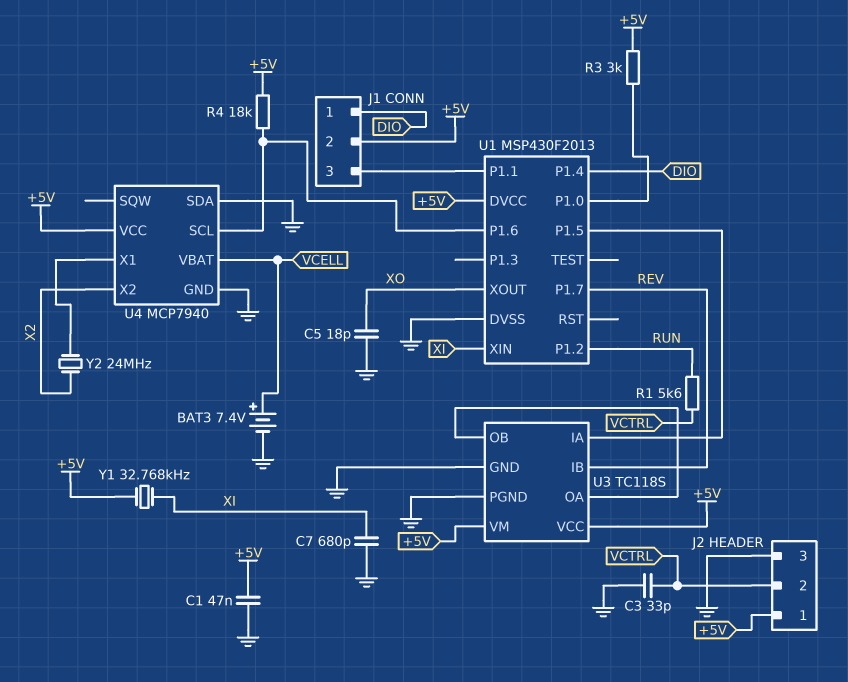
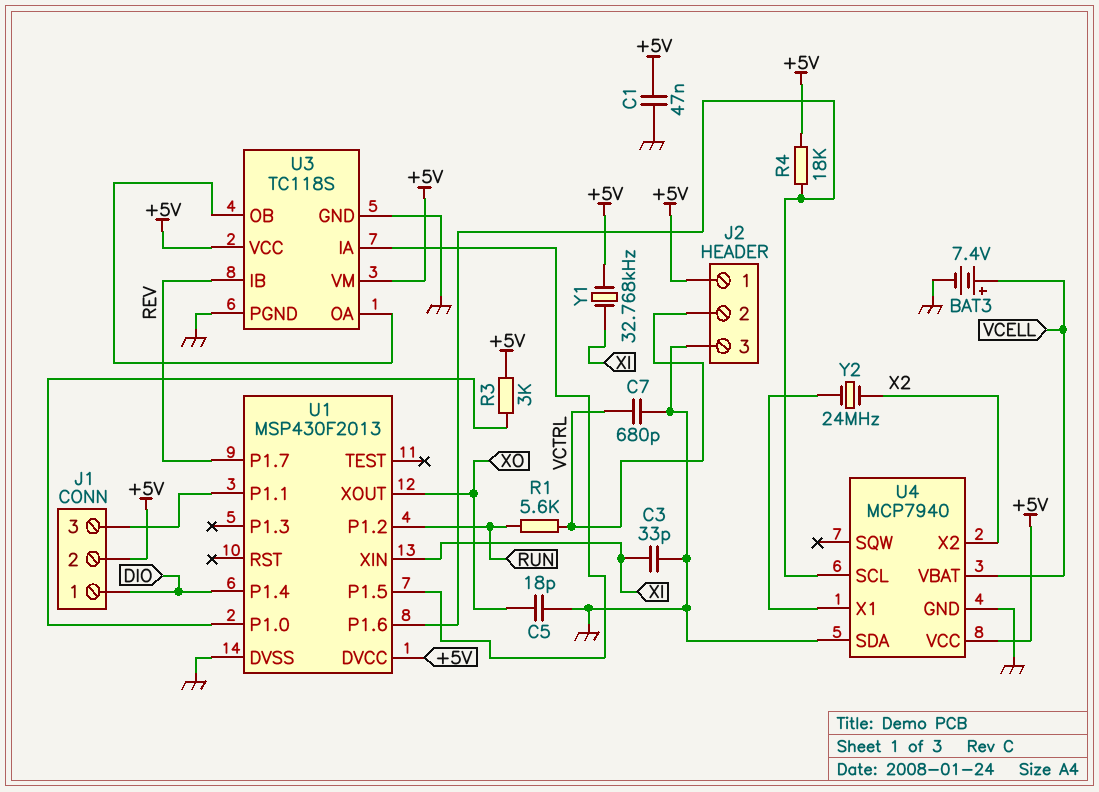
C3: 33pF (GND, VCTRL) -> 33pF (GND, XI)
C7: 680pF (GND, XI) -> 680pF (GND, VCTRL)

